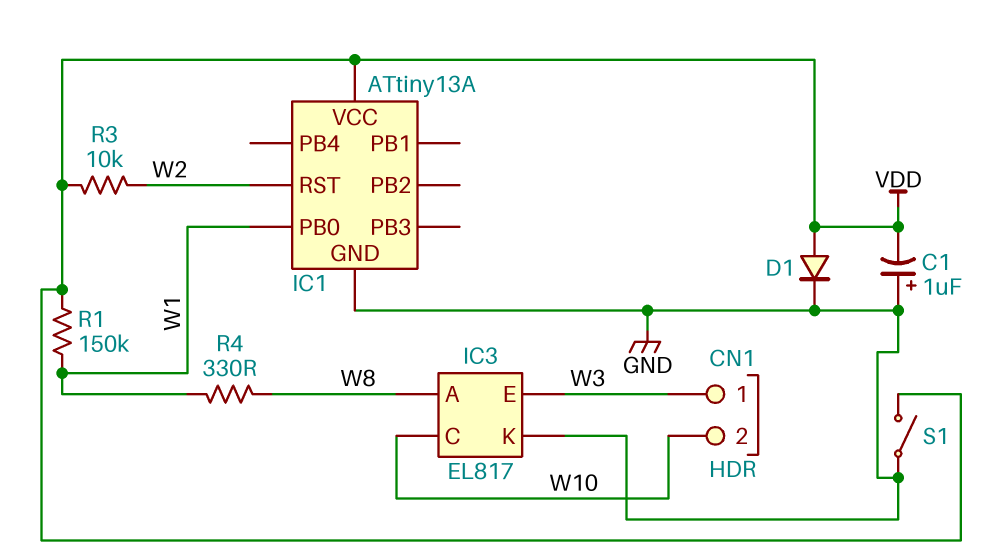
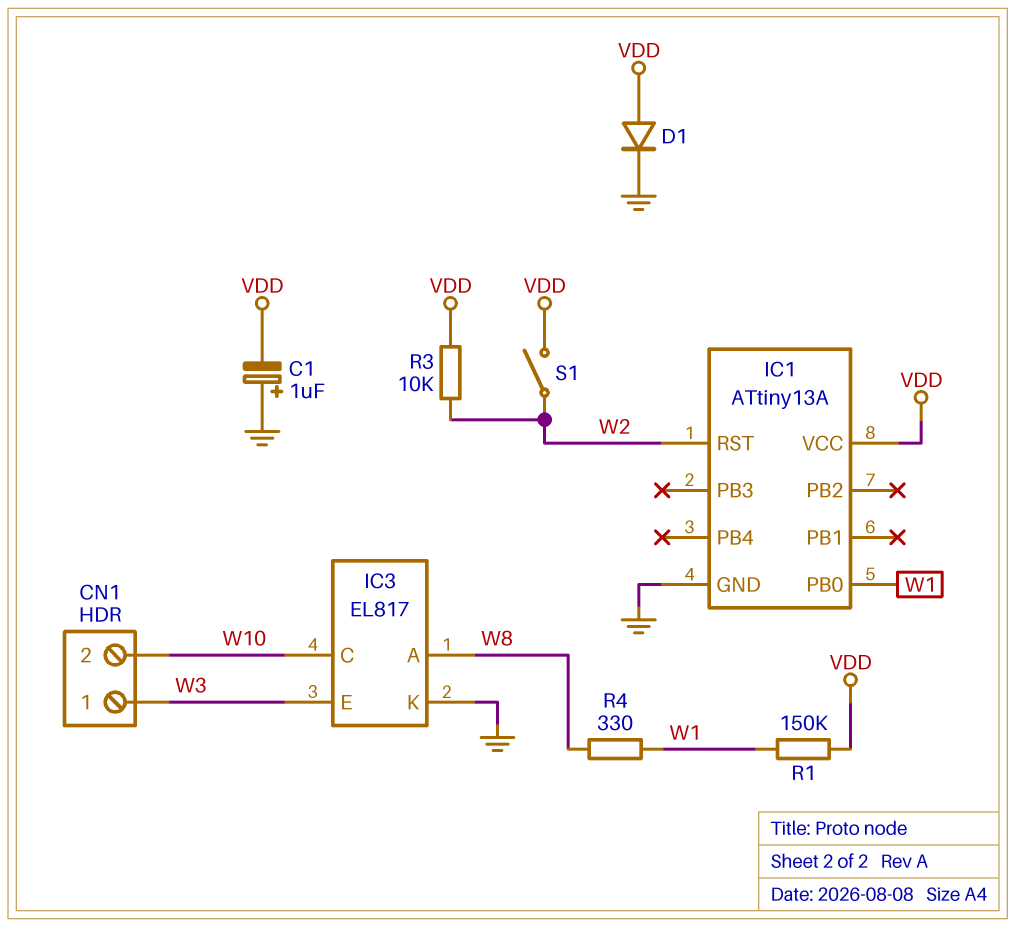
S1: switch (GND, VDD) -> switch (VDD, W2)

